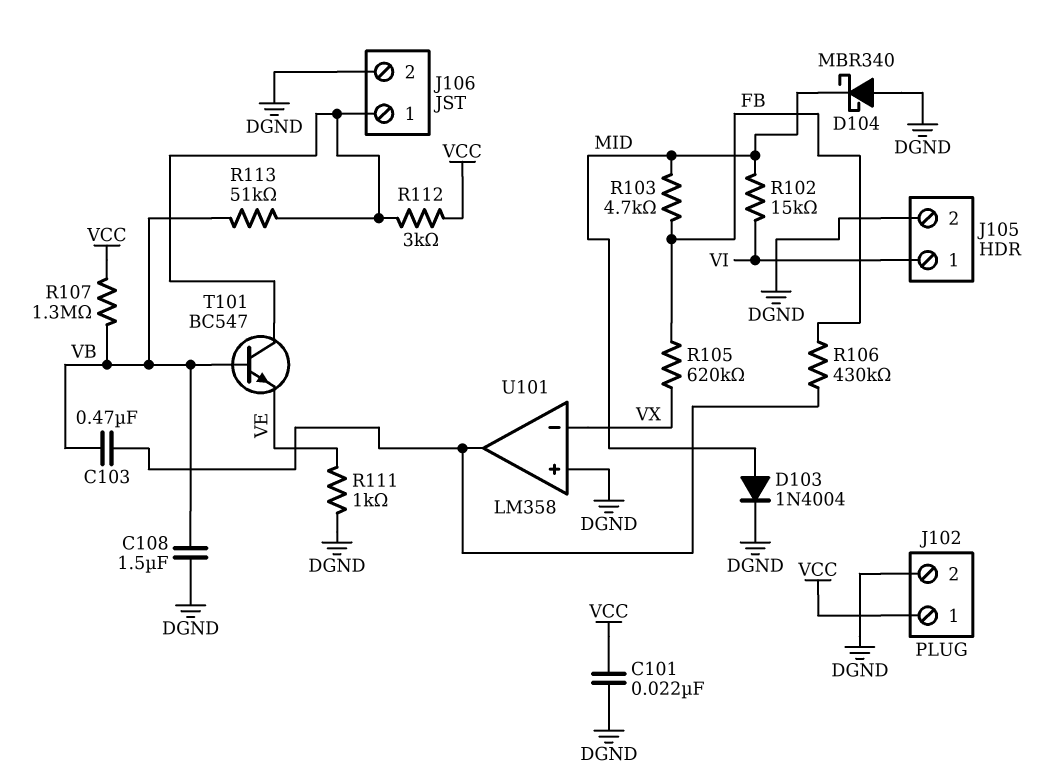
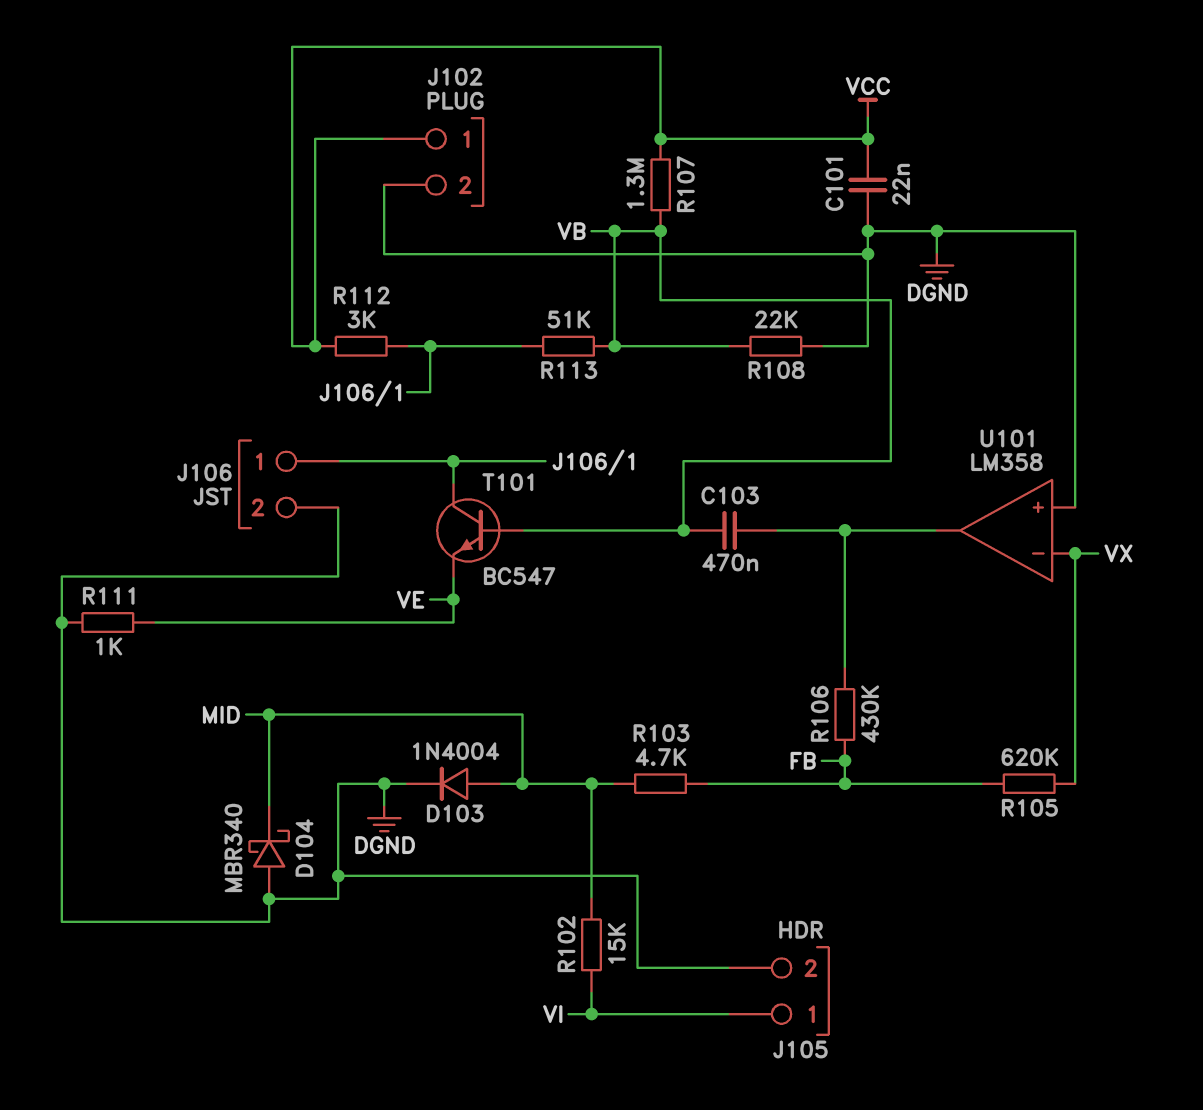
C108: 1.5uF (DGND, VB) -> none
R108: none -> 22k (DGND, VB)

